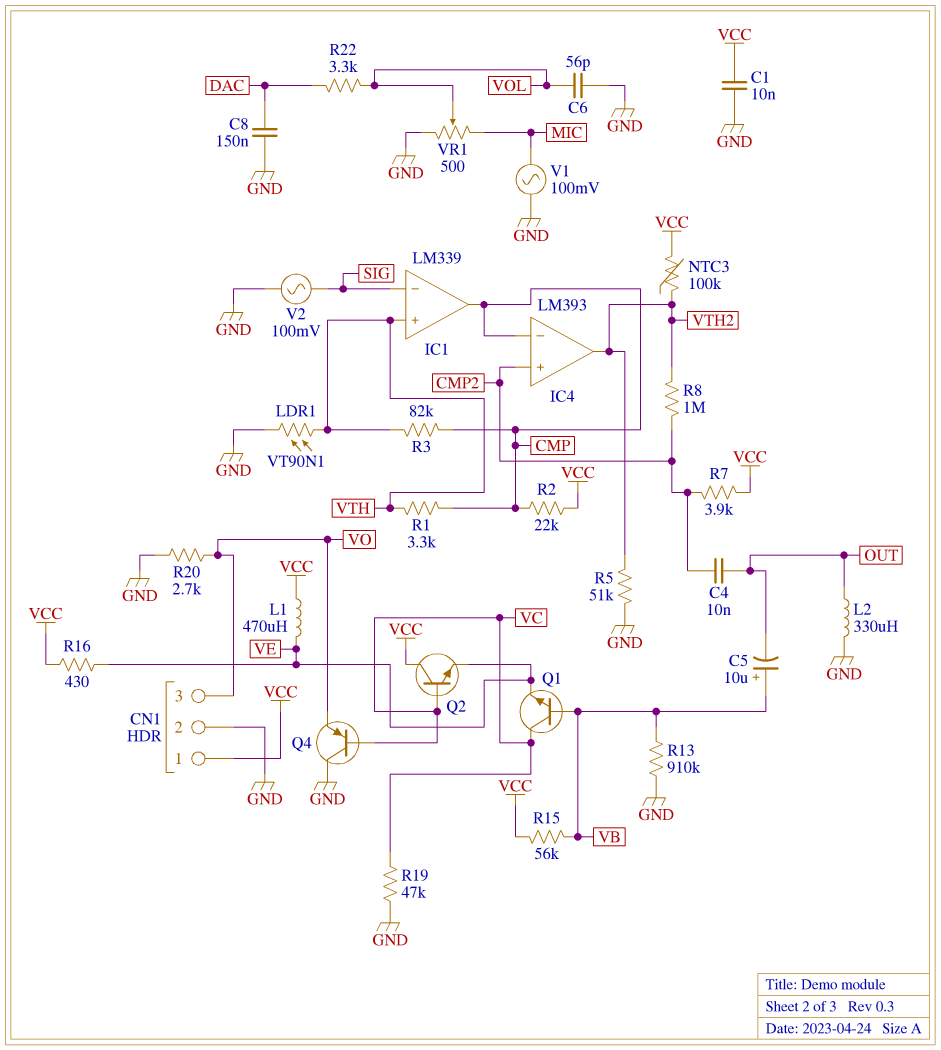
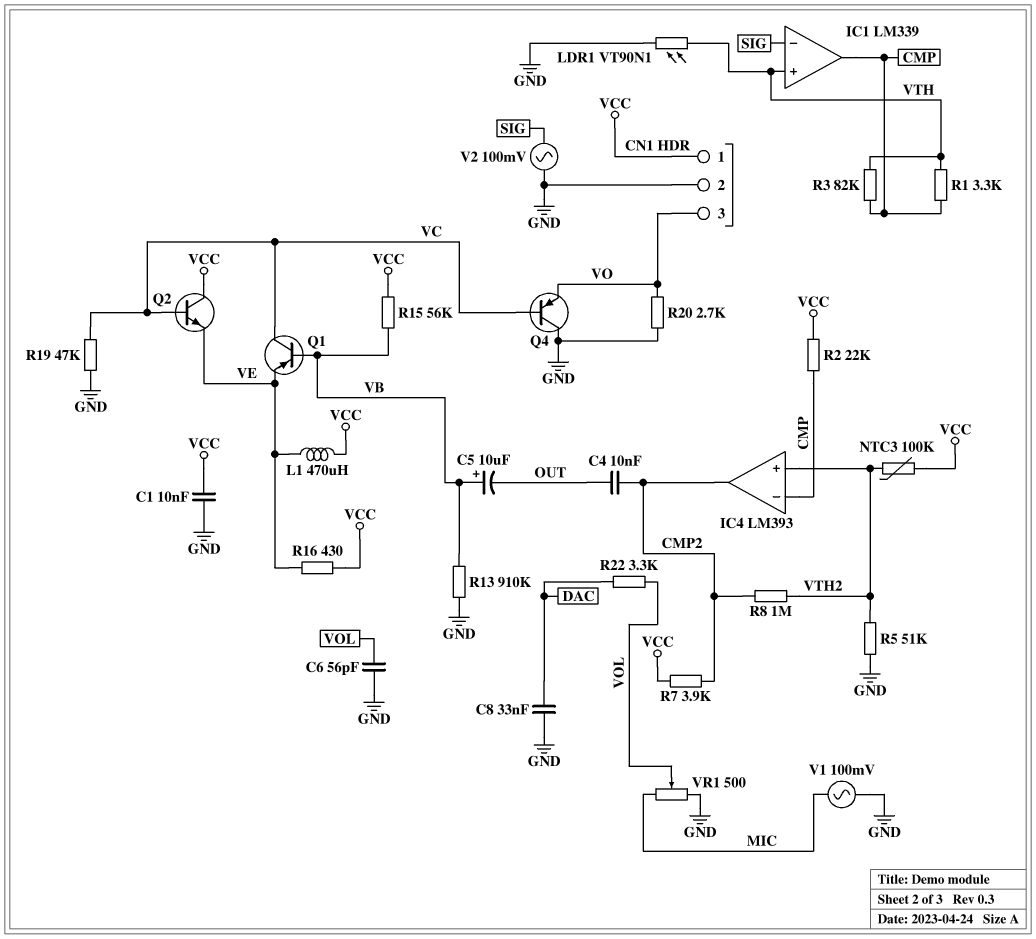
C8: 150nF (DAC, GND) -> 33nF (DAC, GND)
IC4 pin in+: CMP2 -> VTH2
IC4 pin out: VTH2 -> CMP2
L2: 330uH (GND, OUT) -> none
Q1: NPN (B VB, C VC, E VE) -> PNP (B VB, C VC, E VE)

